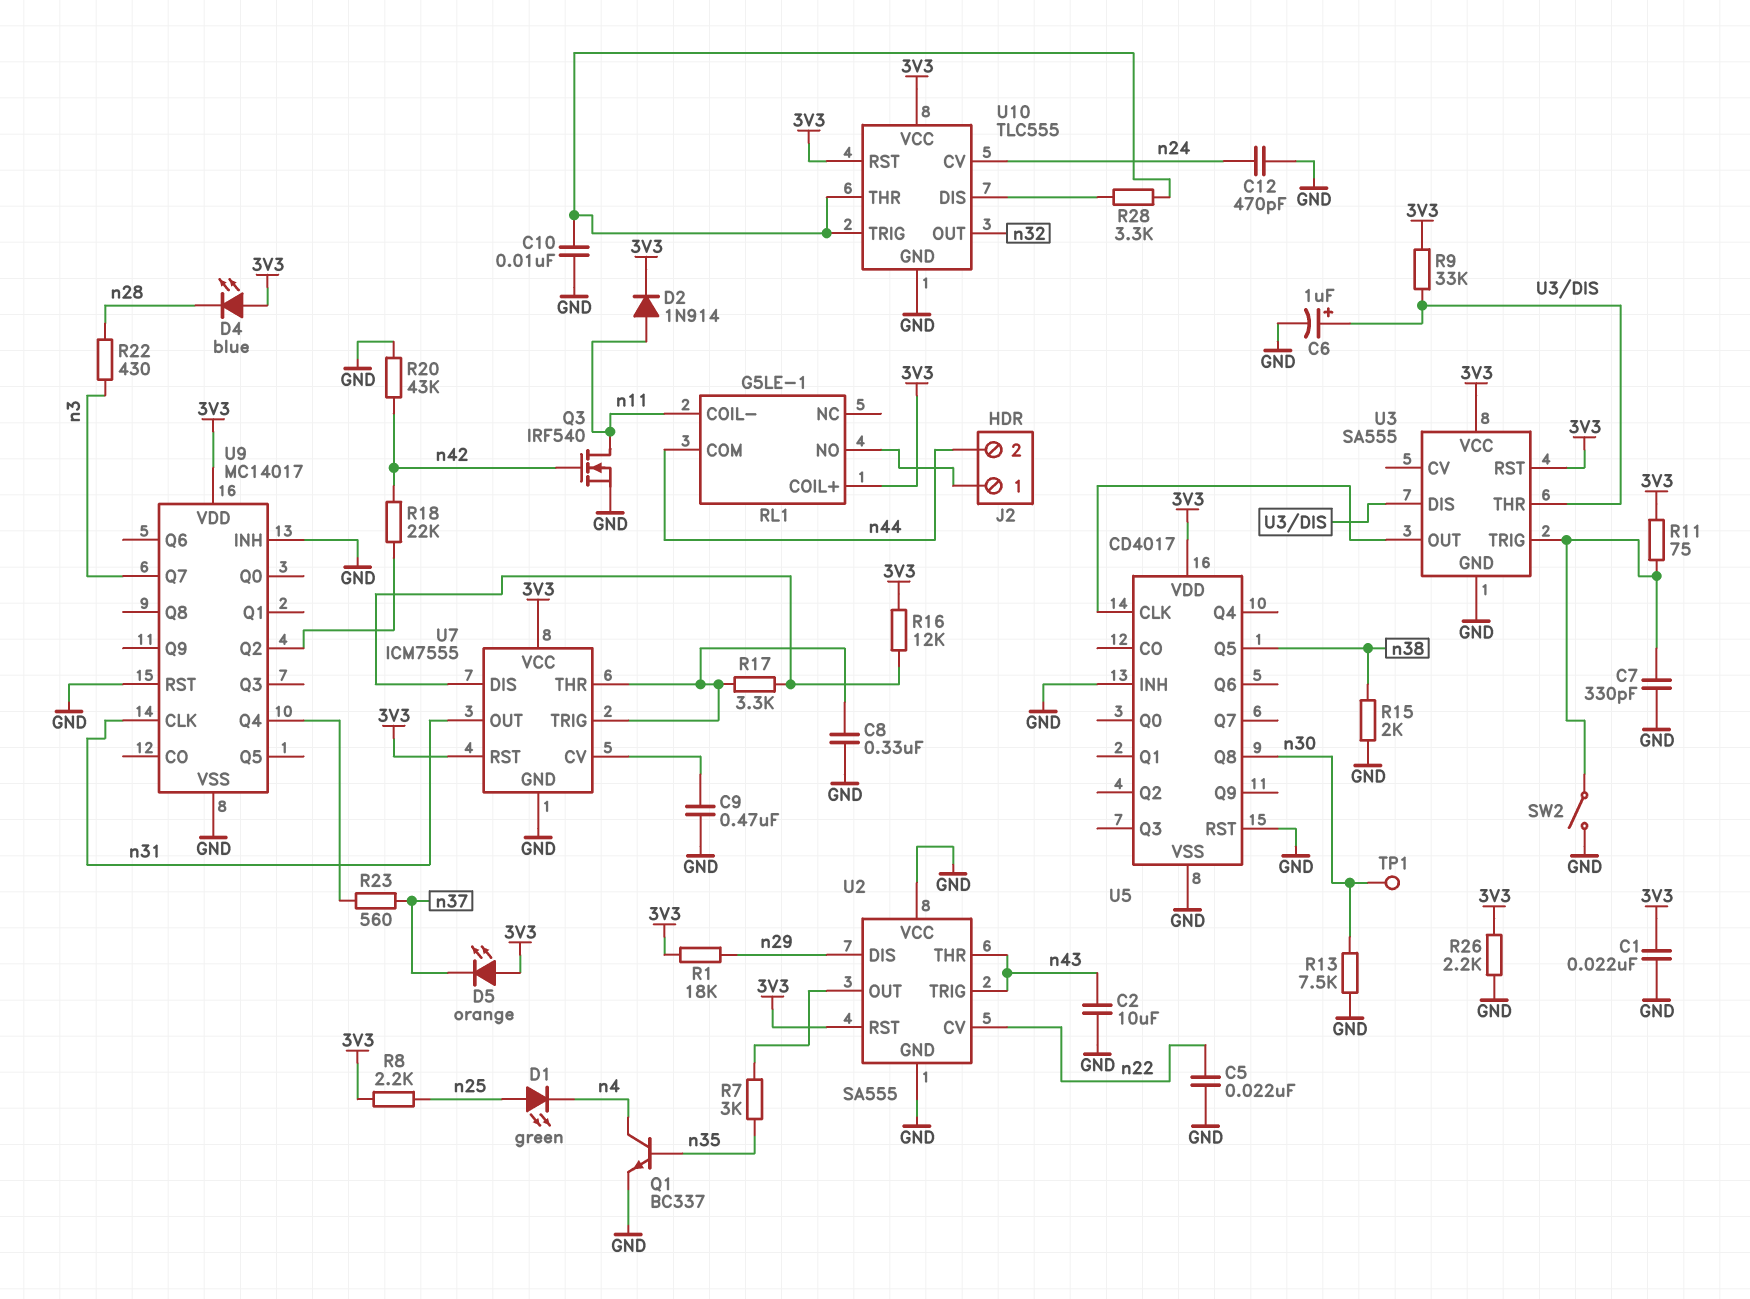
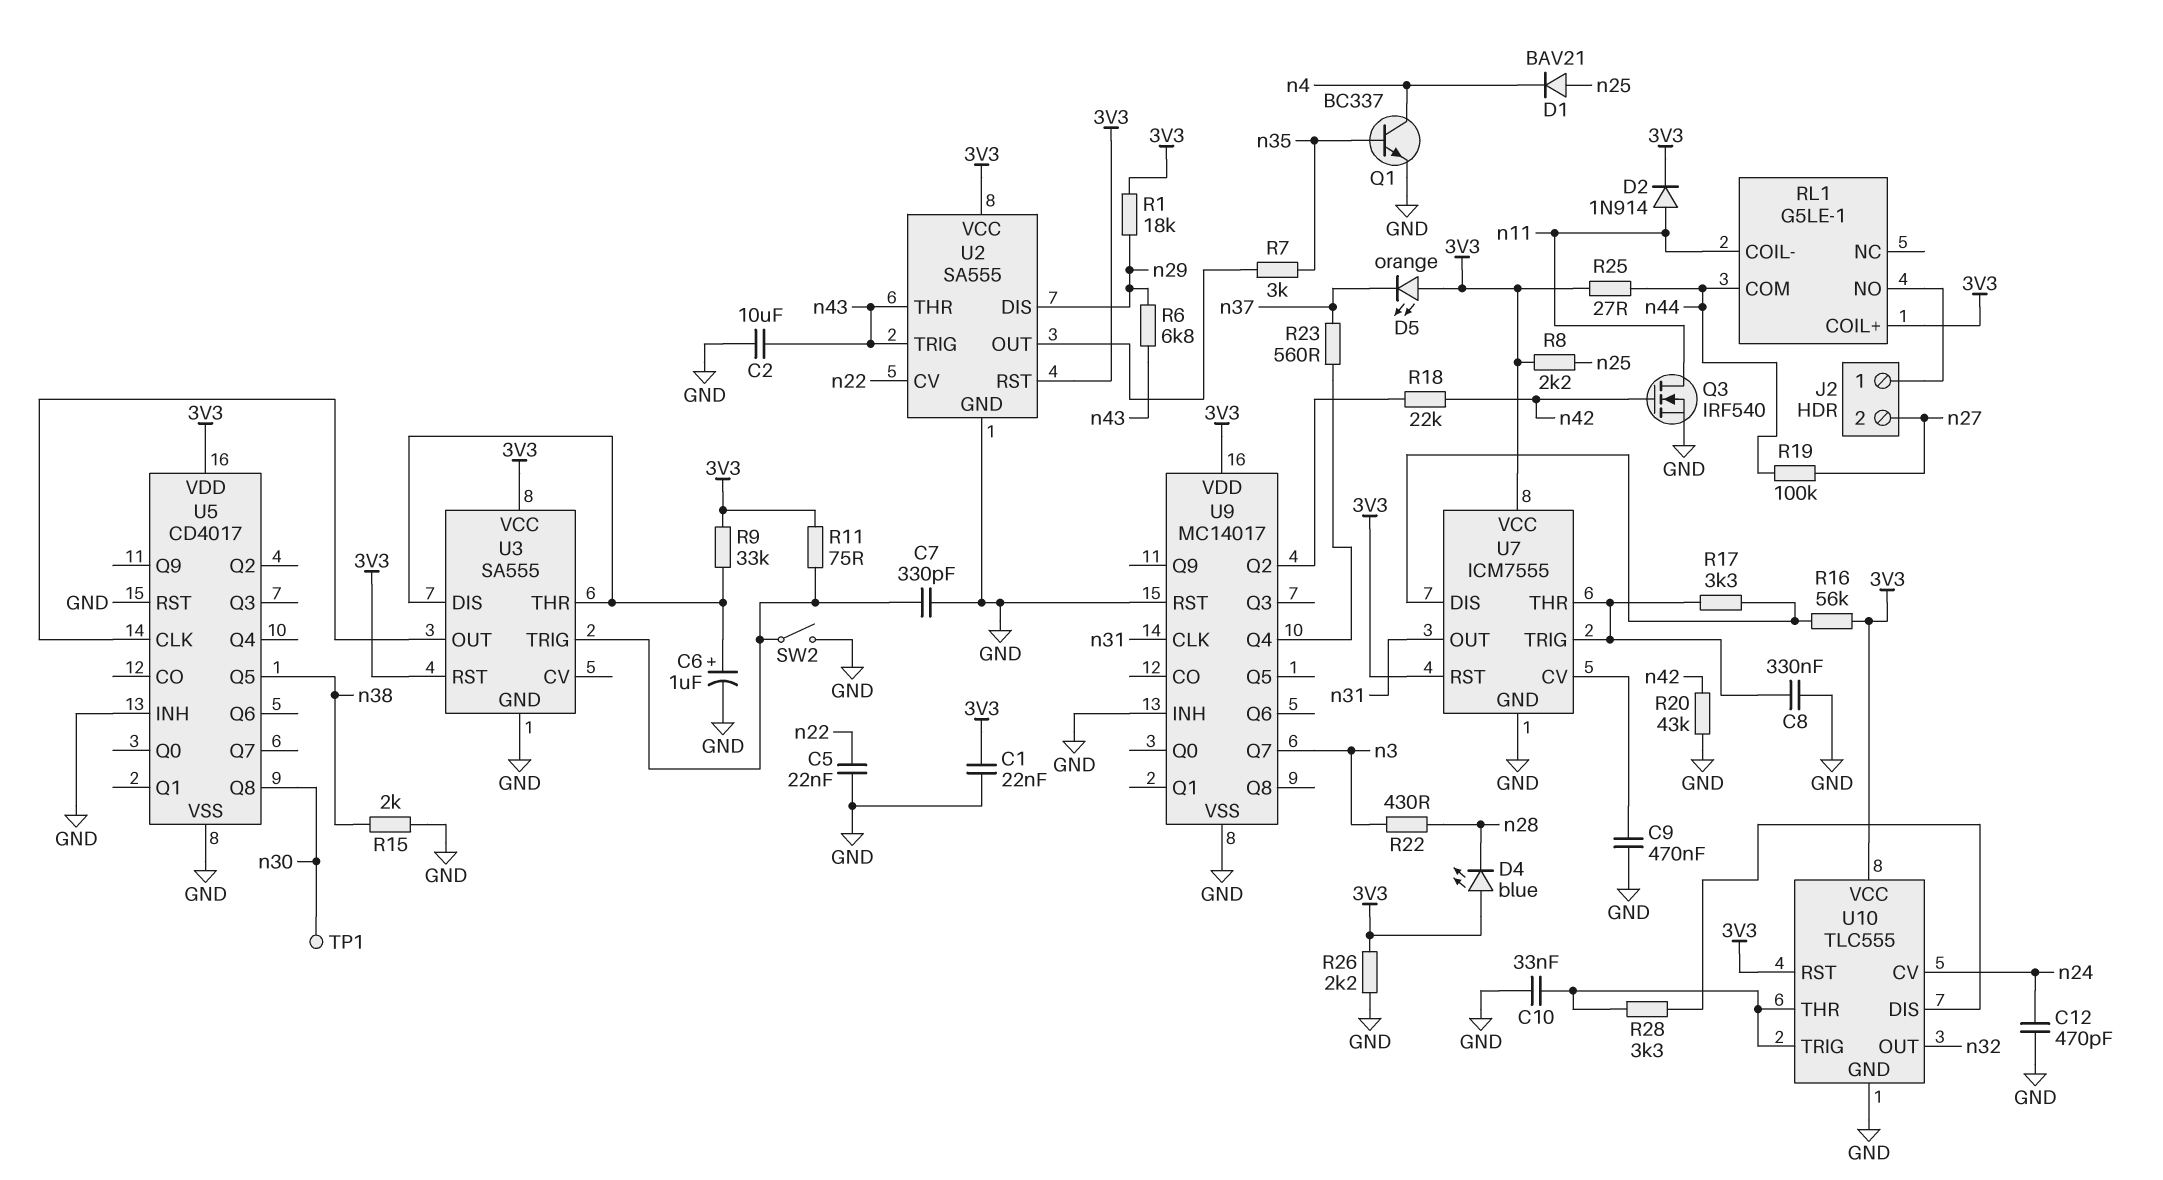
C10: 10nF (GND, U10/THR) -> 33nF (GND, U10/THR)
D1: LED green (A n25, K n4) -> diode BAV21 (A n25, K n4)
J2 pin 2: n44 -> n27
R6: none -> 6.8k (n29, n43)
R13: 7.5k (GND, n30) -> none
R16: 12k (3V3, U7/DIS) -> 56k (3V3, U7/DIS)
R19: none -> 100k (n27, n44)
R25: none -> 27 (3V3, n44)
U2 pin VCC: GND -> 3V3

